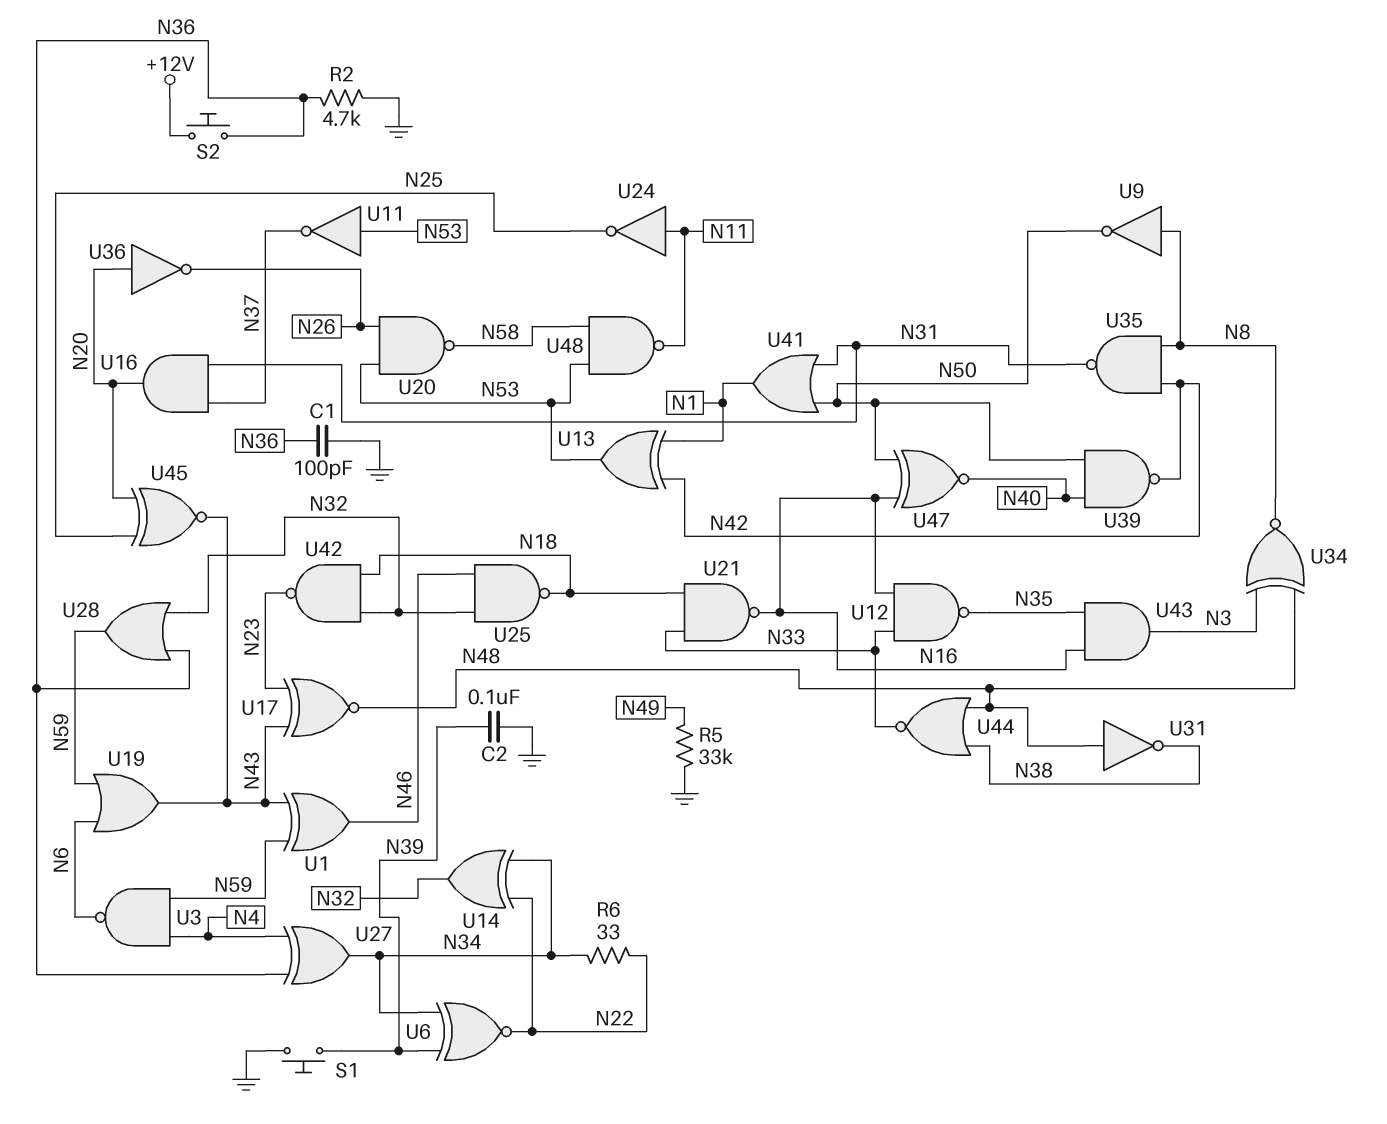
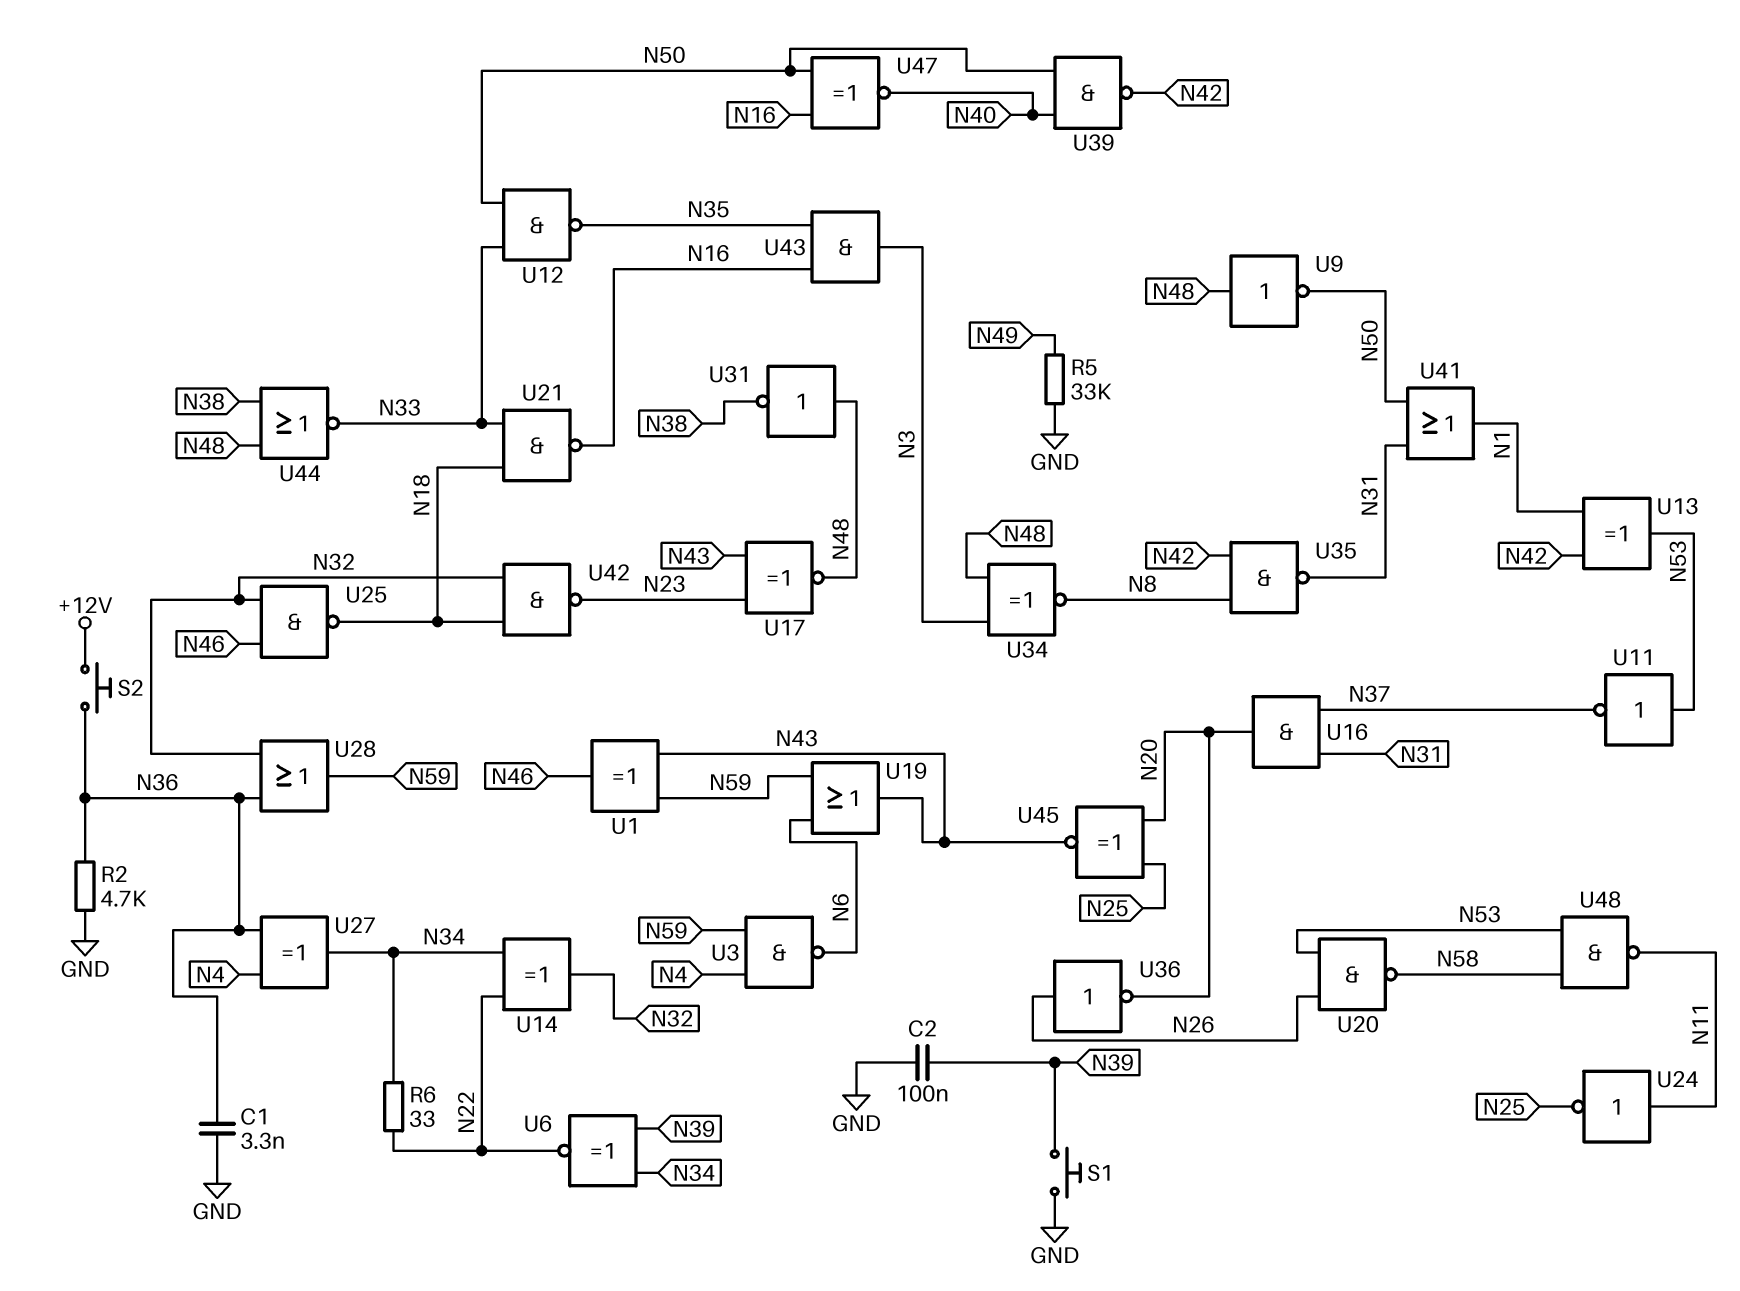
C1: 100pF (GND, N36) -> 3.3nF (GND, N36)
U9: NOT (in N8, out N50) -> NOT (in N48, out N50)
U12: NAND (in N16, in N33, out N35) -> NAND (in N33, in N50, out N35)
U36: NOT (in N20, out N26) -> NOT (in N26, out N20)

